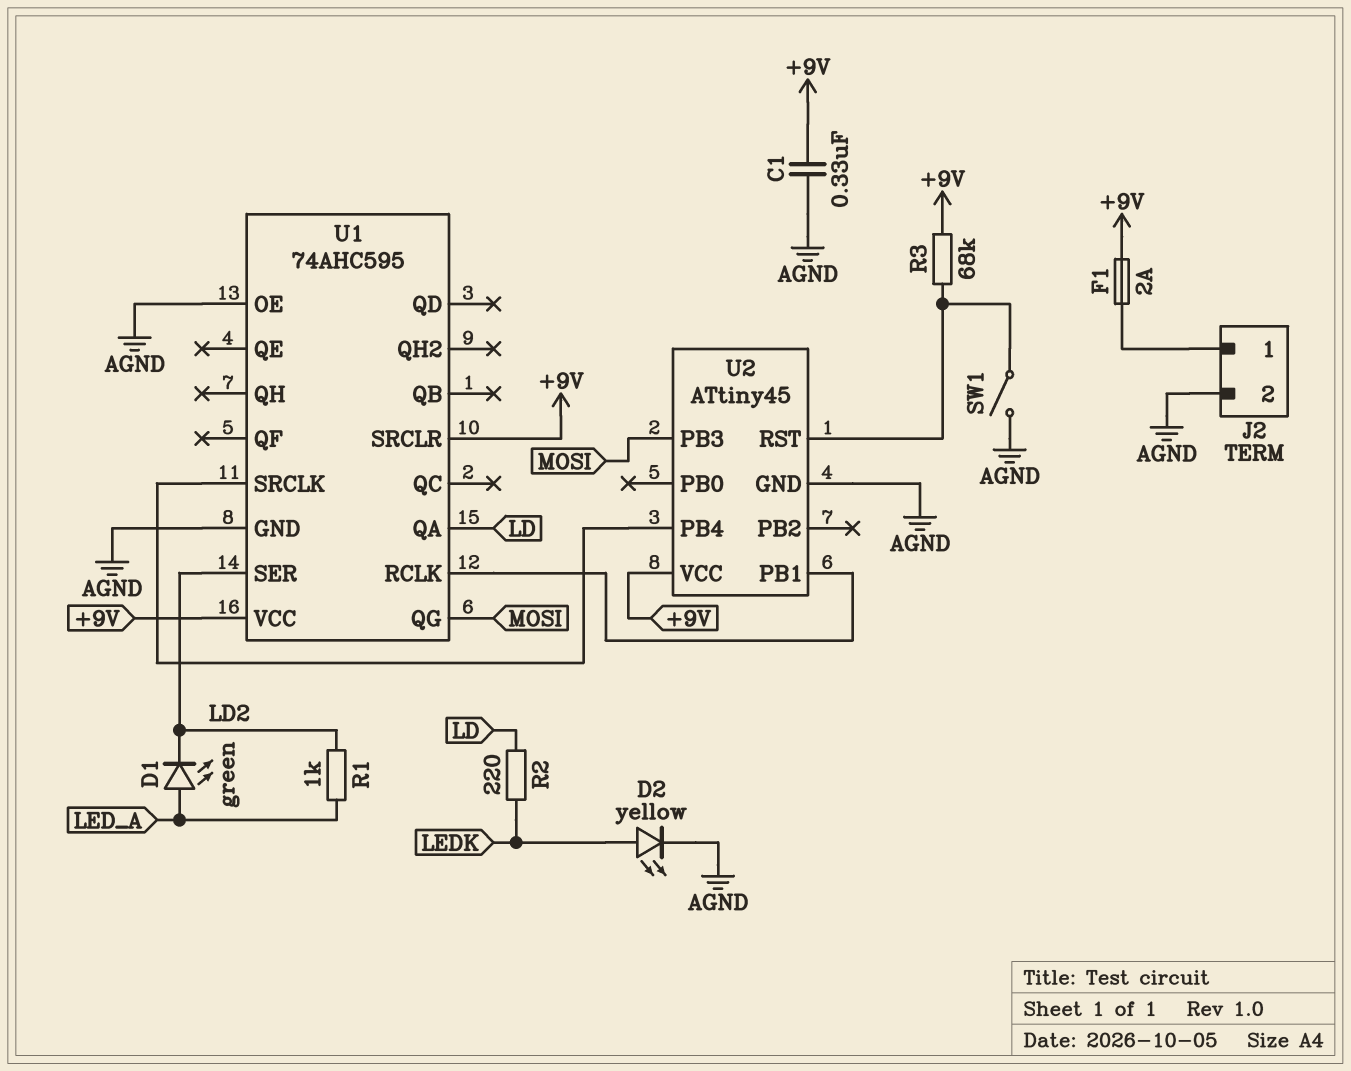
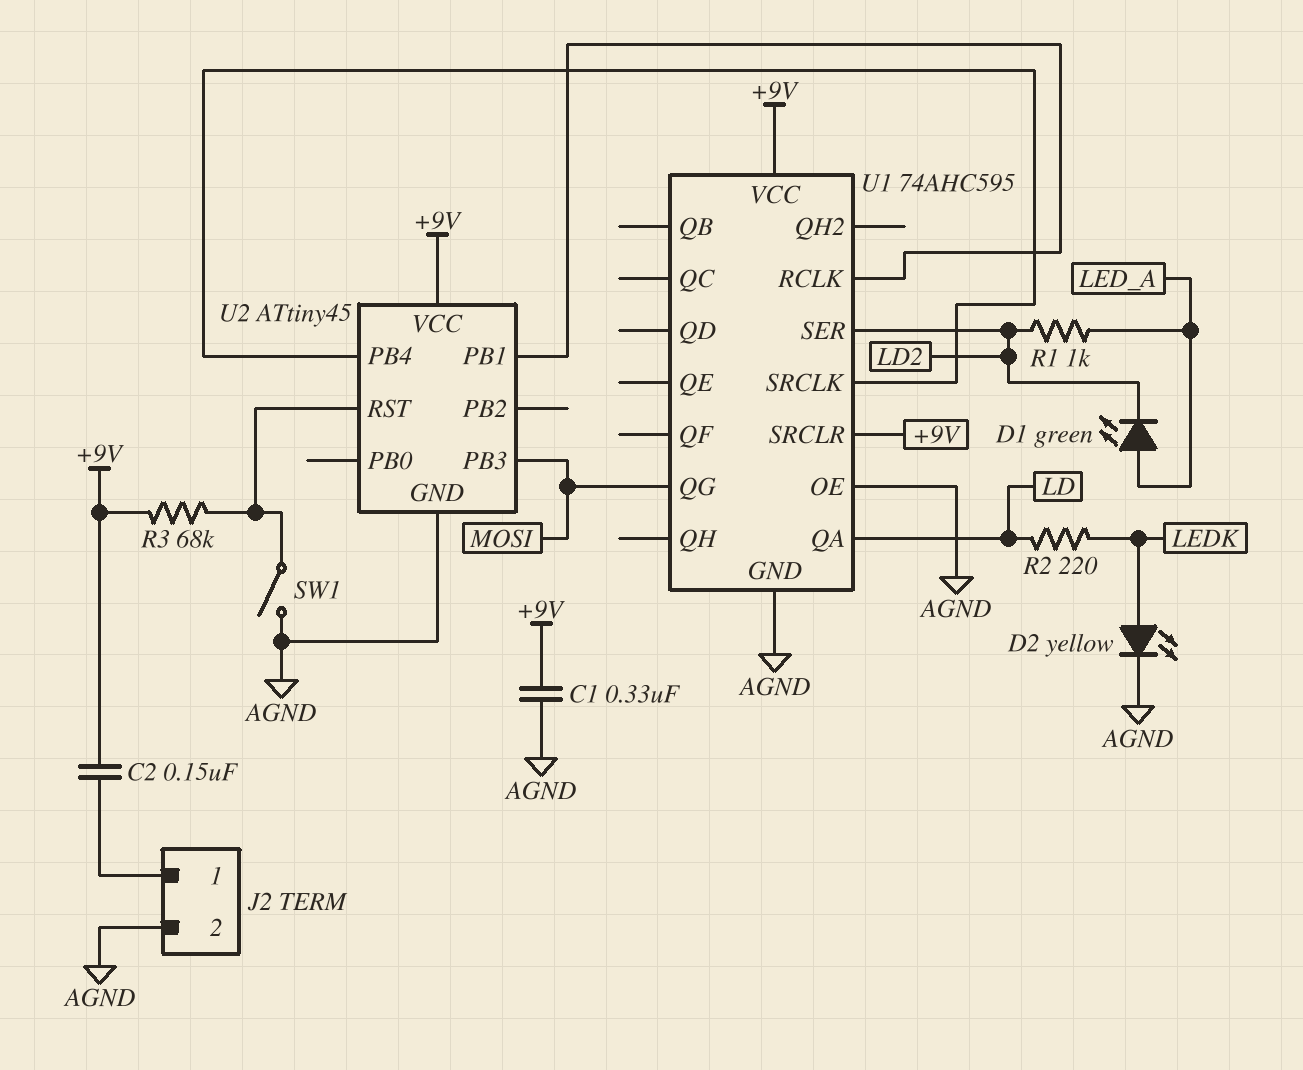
C2: none -> 150nF (+9V, J2/1)
F1: 2A (+9V, J2/1) -> none

